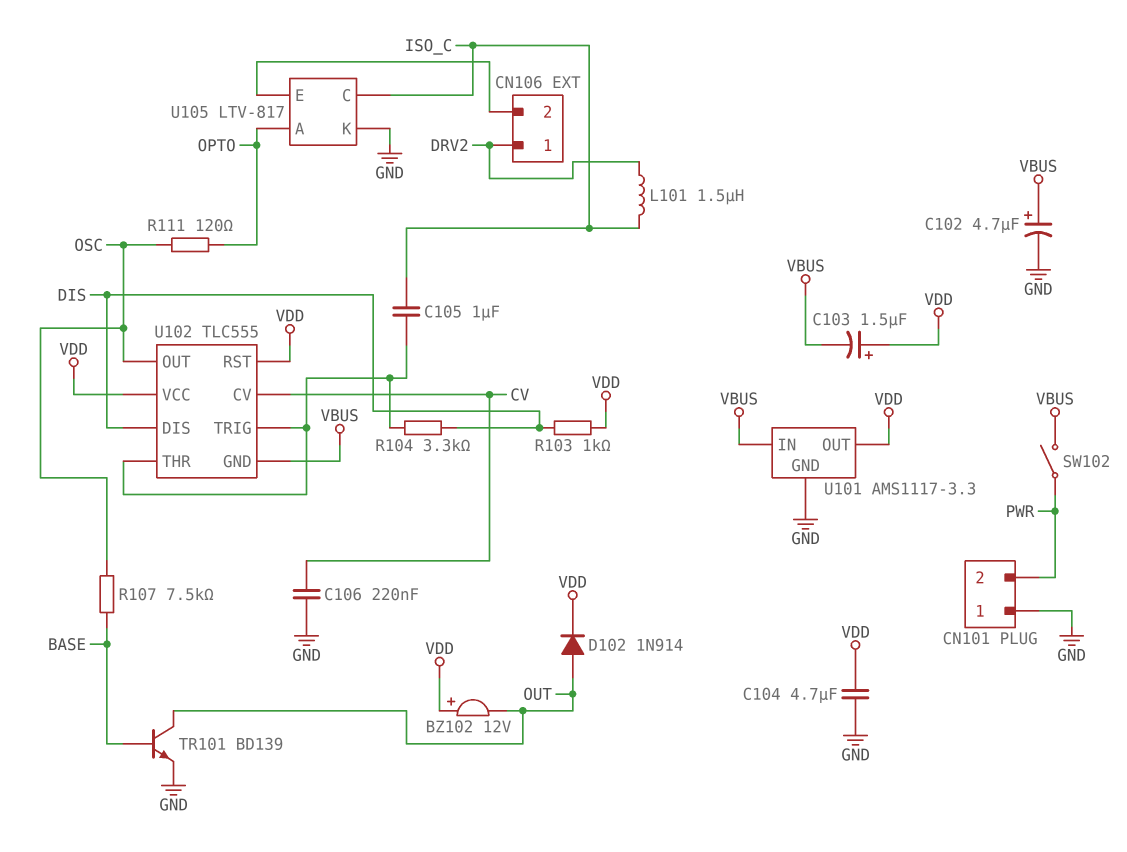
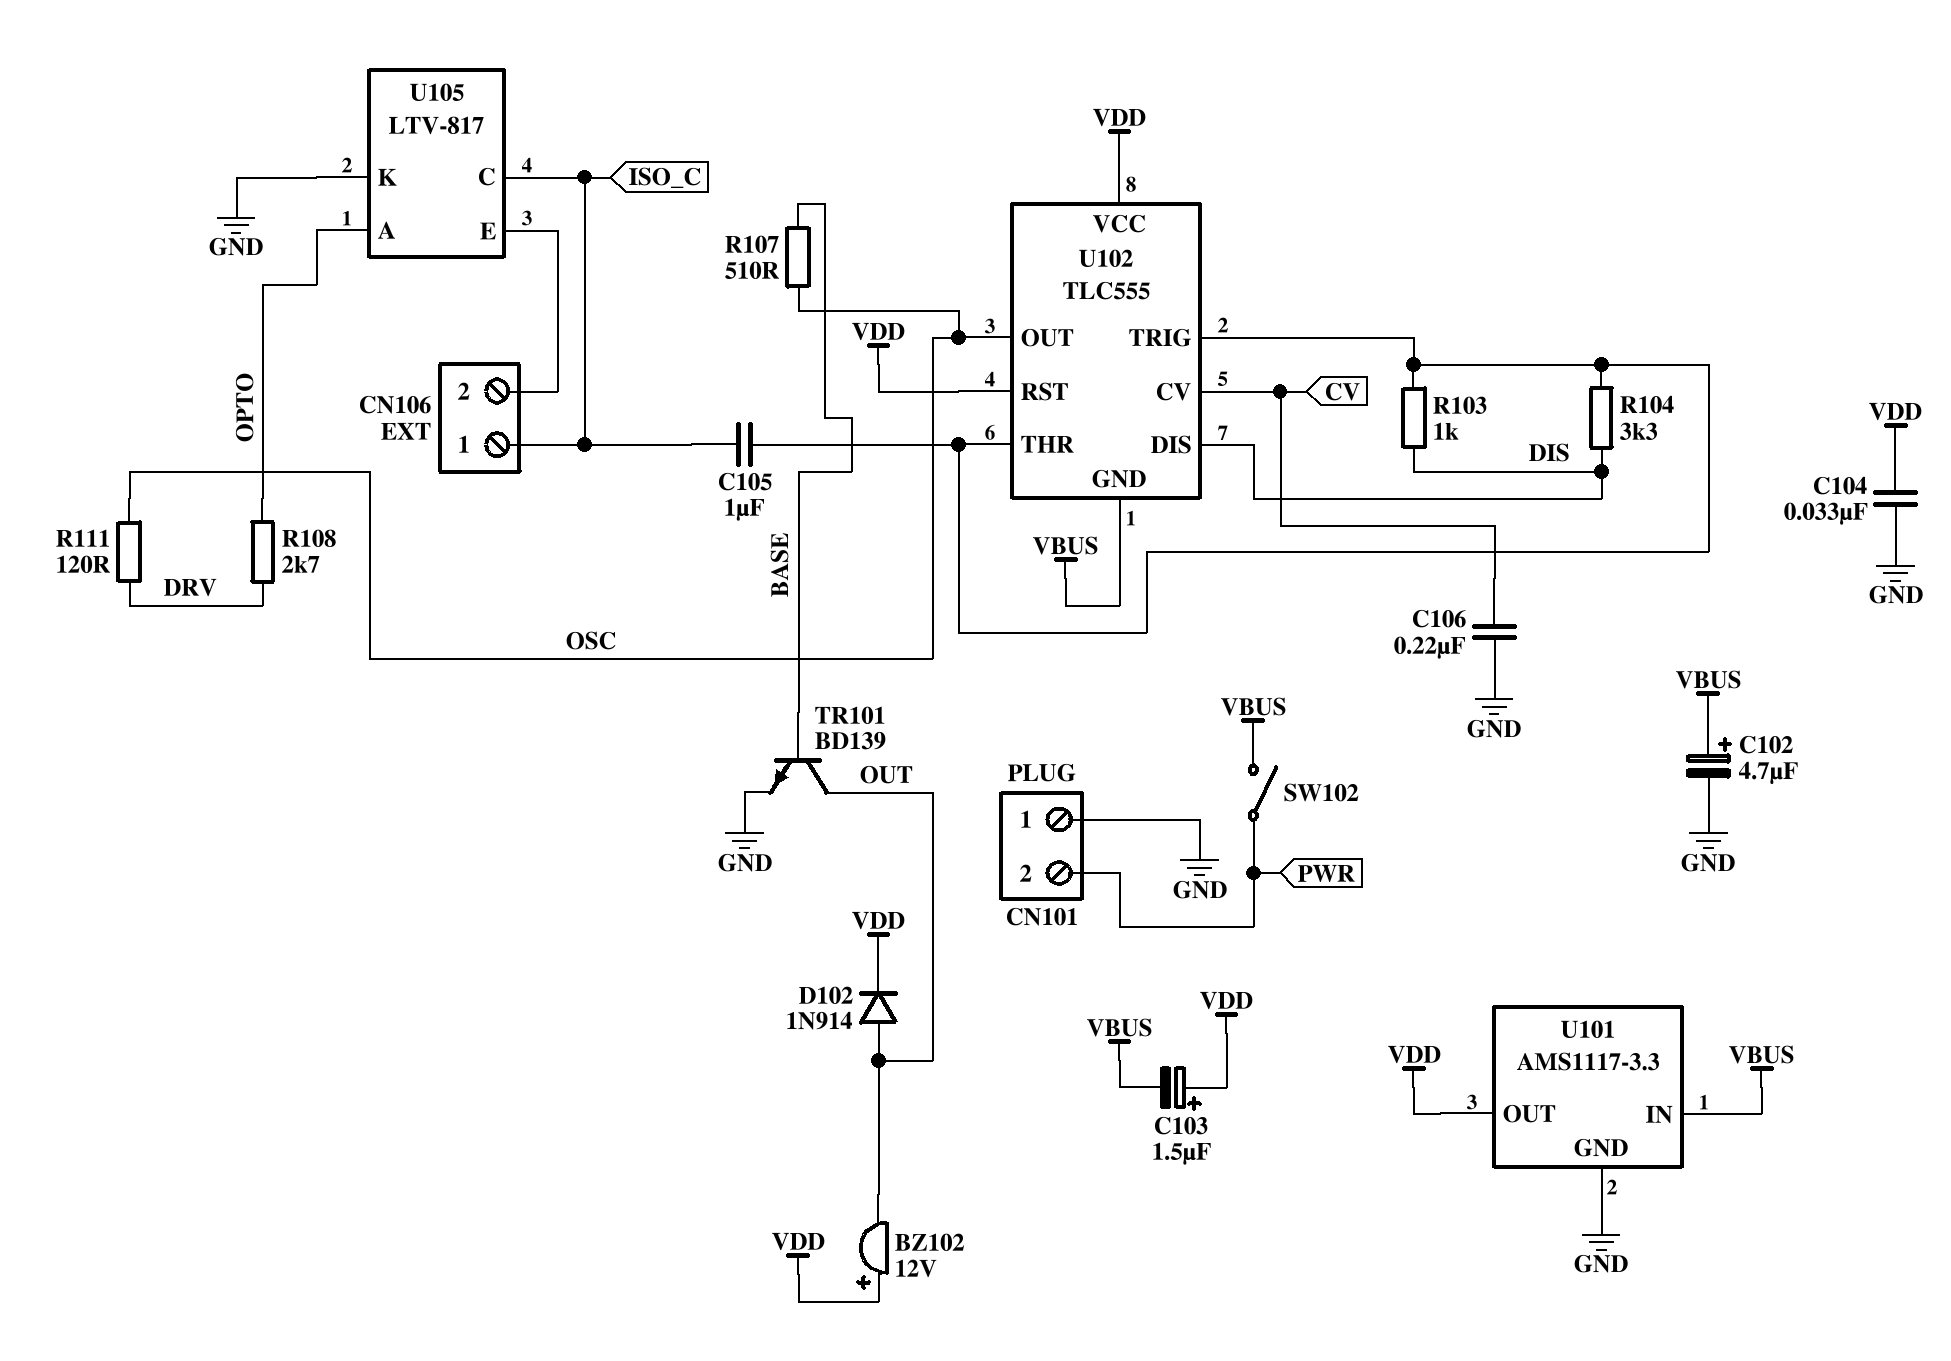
C104: 4.7uF (GND, VDD) -> 33nF (GND, VDD)
CN106 pin 1: DRV2 -> ISO_C
L101: 1.5uH (DRV2, ISO_C) -> none
R103: 1k (DIS, VDD) -> 1k (DIS, U102/THR)
R107: 7.5k (BASE, OSC) -> 510 (BASE, OSC)
R108: none -> 2.7k (DRV, OPTO)
R111: 120 (OPTO, OSC) -> 120 (DRV, OSC)

